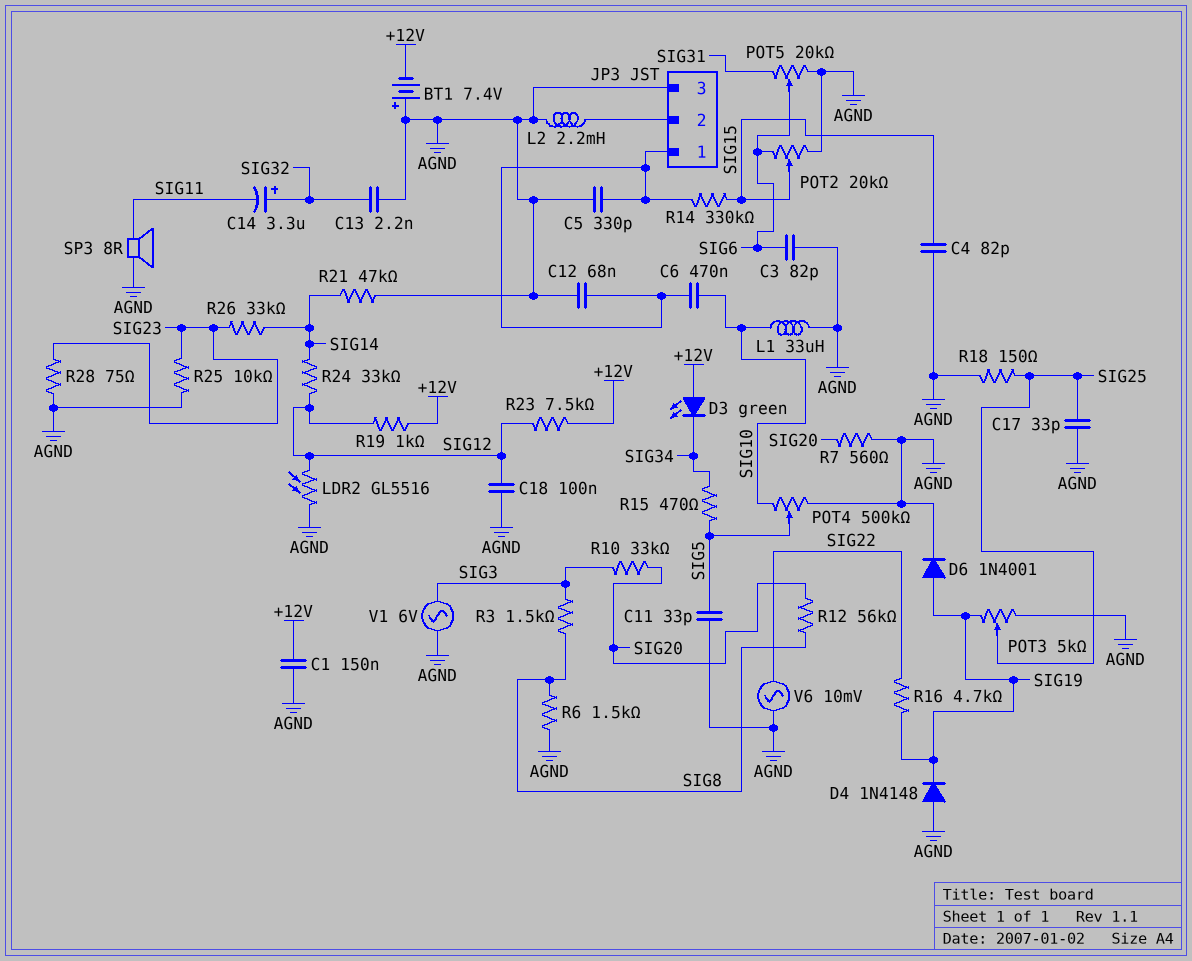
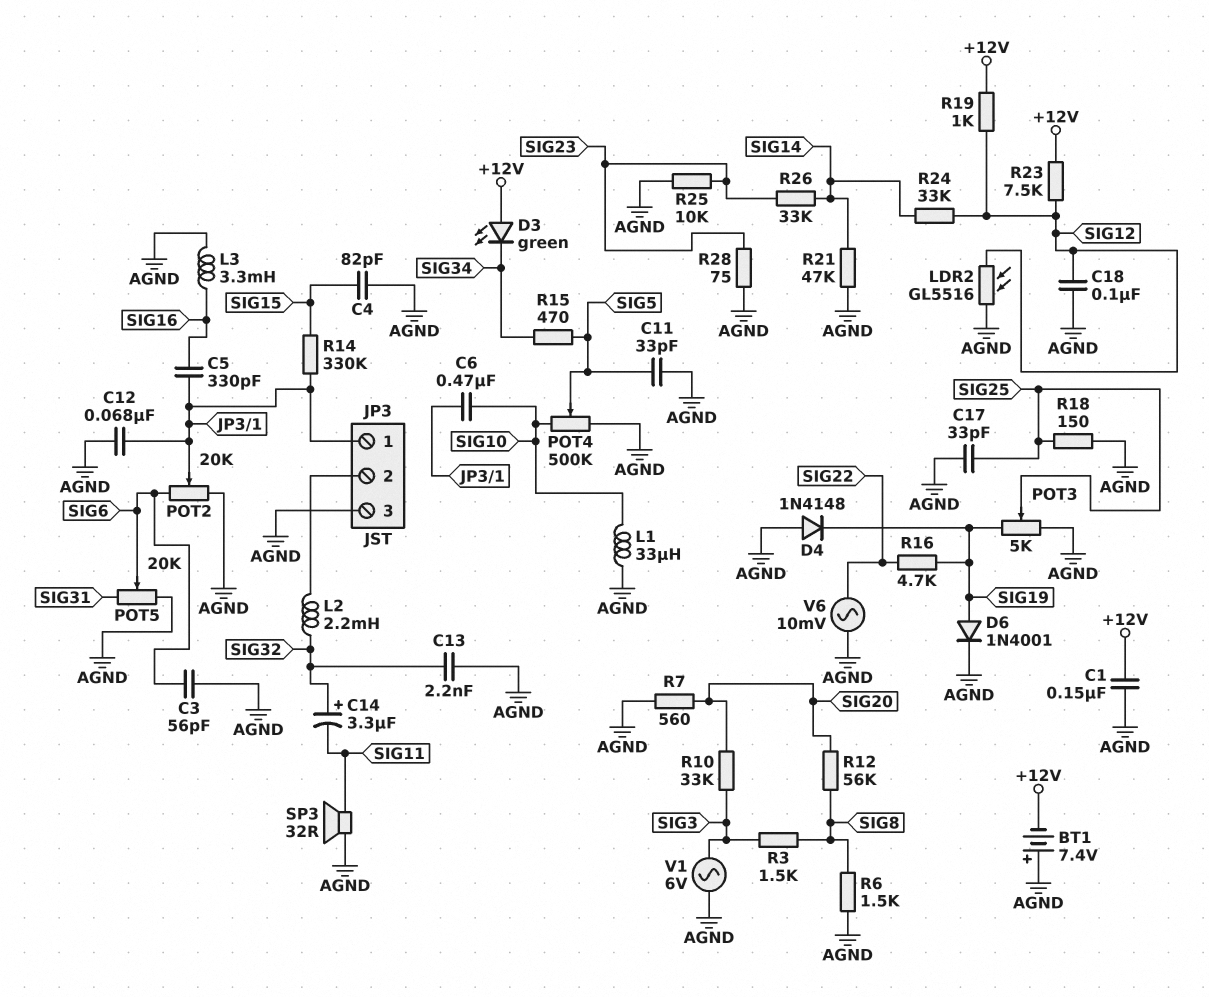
C3: 82pF (AGND, SIG6) -> 56pF (AGND, SIG6)
C5: 330pF (AGND, JP3/1) -> 330pF (JP3/1, SIG16)
L2: 2.2mH (AGND, JP3/2) -> 2.2mH (JP3/2, SIG32)
L3: none -> 3.3mH (AGND, SIG16)
POT2: 20k (AGND, SIG6, wiper SIG15) -> 20k (AGND, SIG6, wiper JP3/1)
SP3: speaker 8R (AGND, SIG11) -> speaker 32R (AGND, SIG11)

